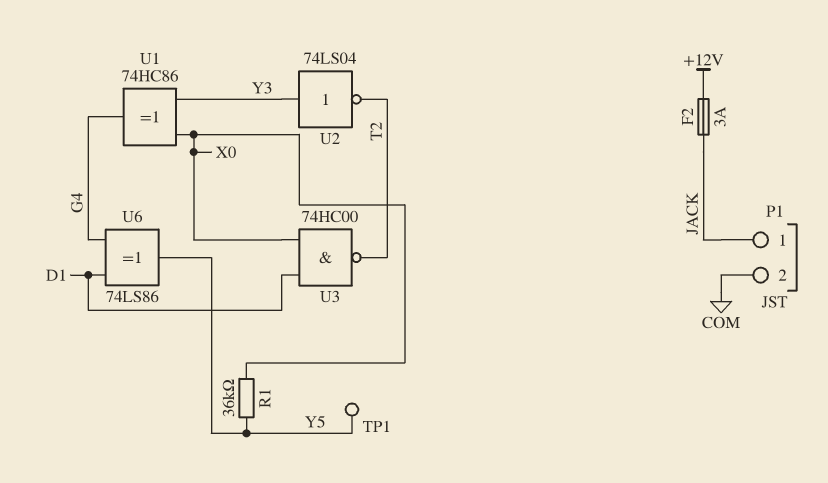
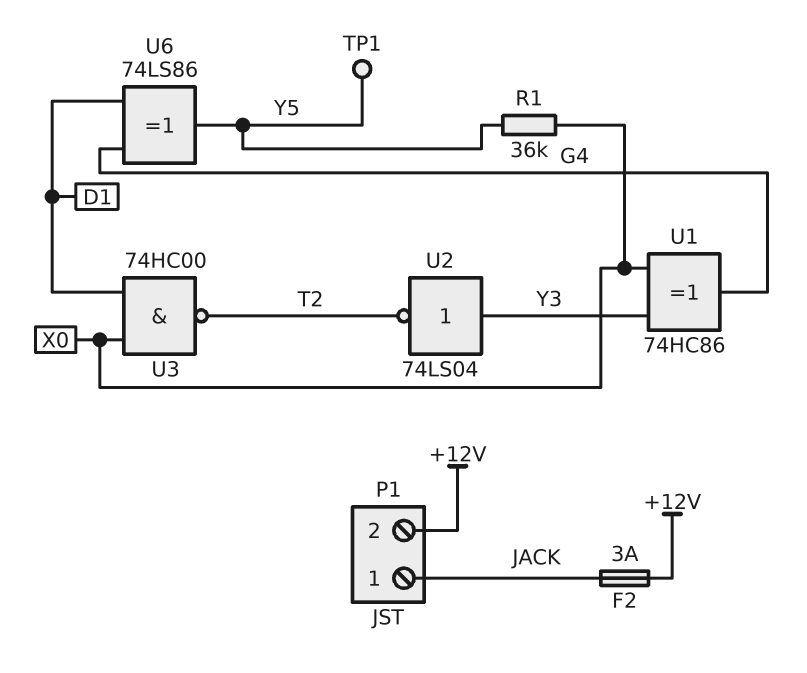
P1 pin 2: COM -> +12V

